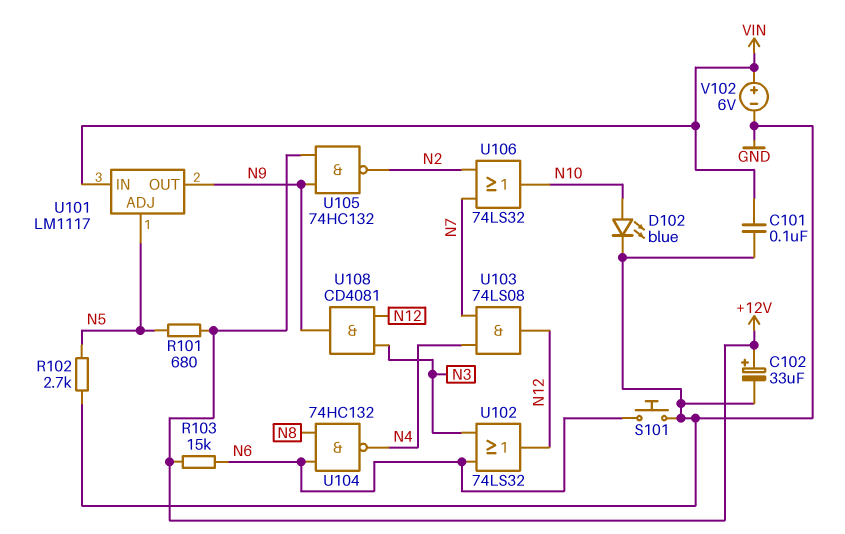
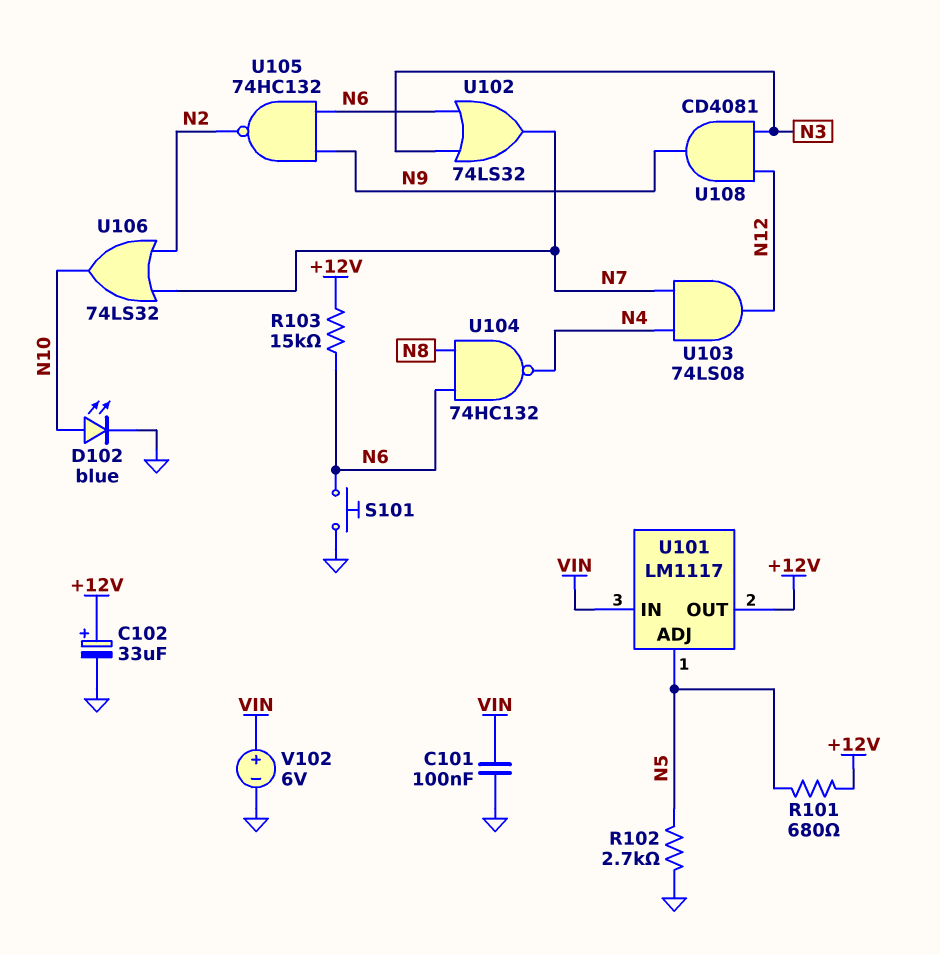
U101 pin OUT: N9 -> +12V
U102: OR 74LS32 (in N3, in N6, out N12) -> OR 74LS32 (in N3, in N6, out N7)
U105: NAND 74HC132 (in +12V, in N9, out N2) -> NAND 74HC132 (in N6, in N9, out N2)

